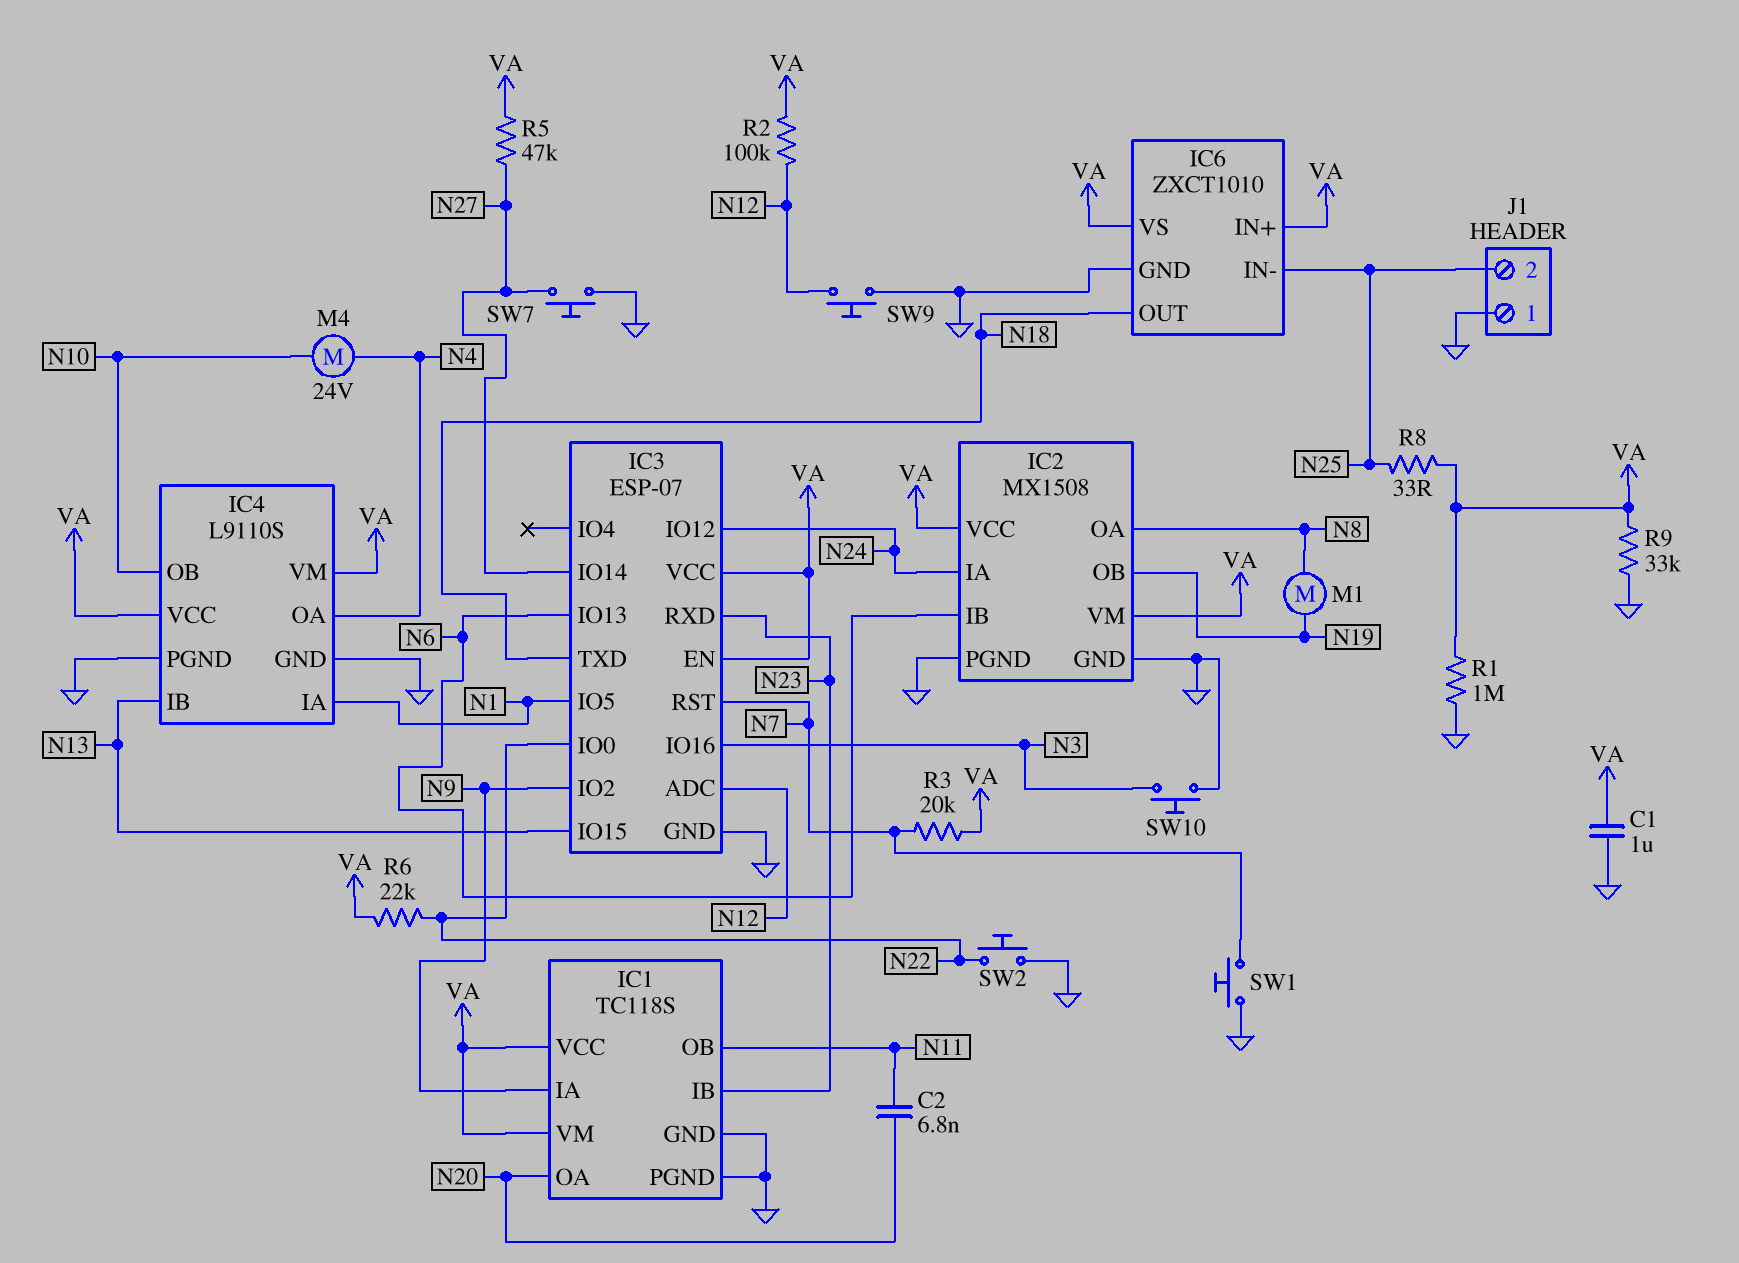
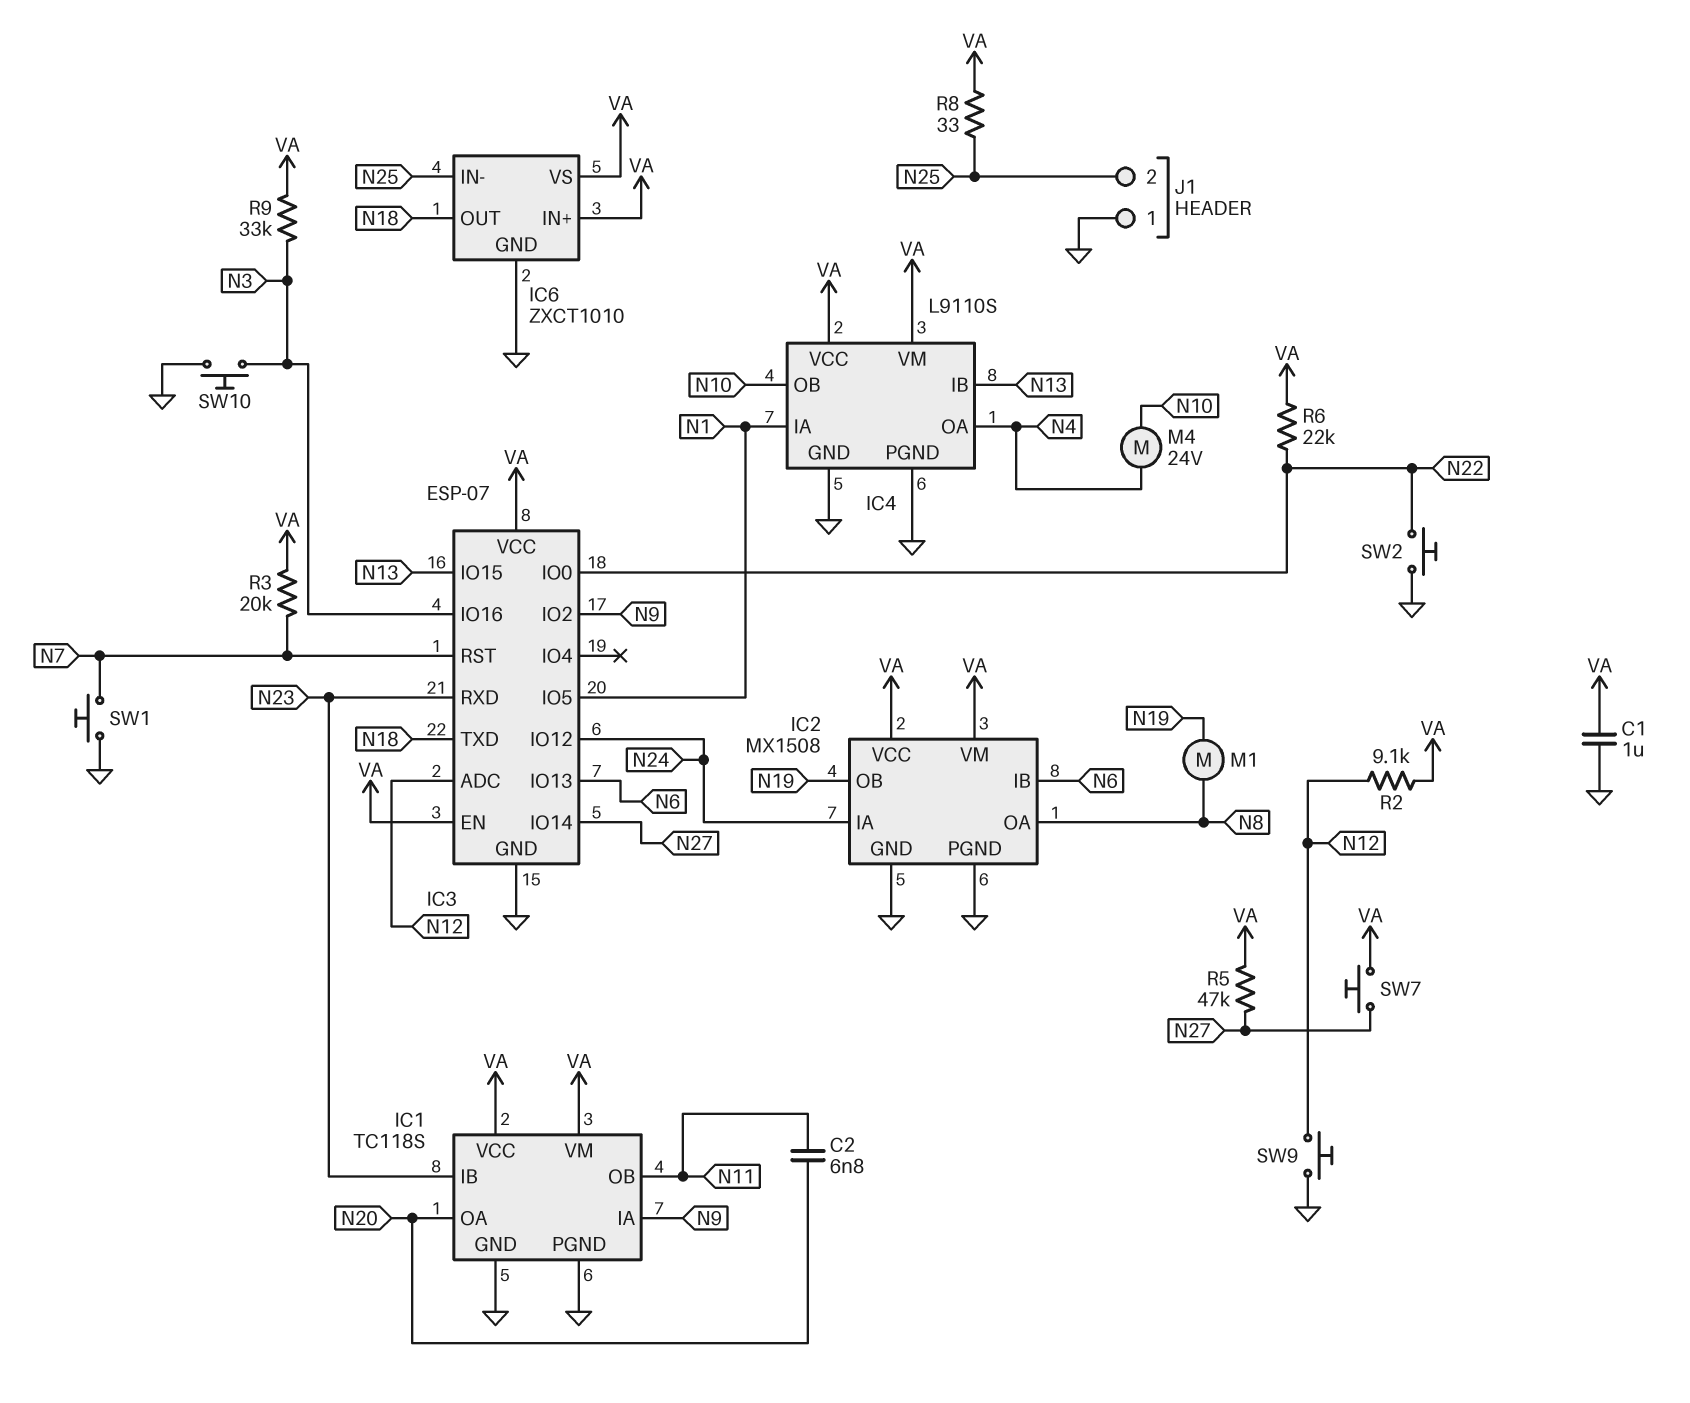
R1: 1M (GND, VA) -> none
R2: 100k (N12, VA) -> 9.1k (N12, VA)
R9: 33k (GND, VA) -> 33k (N3, VA)
SW7: button (GND, N27) -> button (N27, VA)

